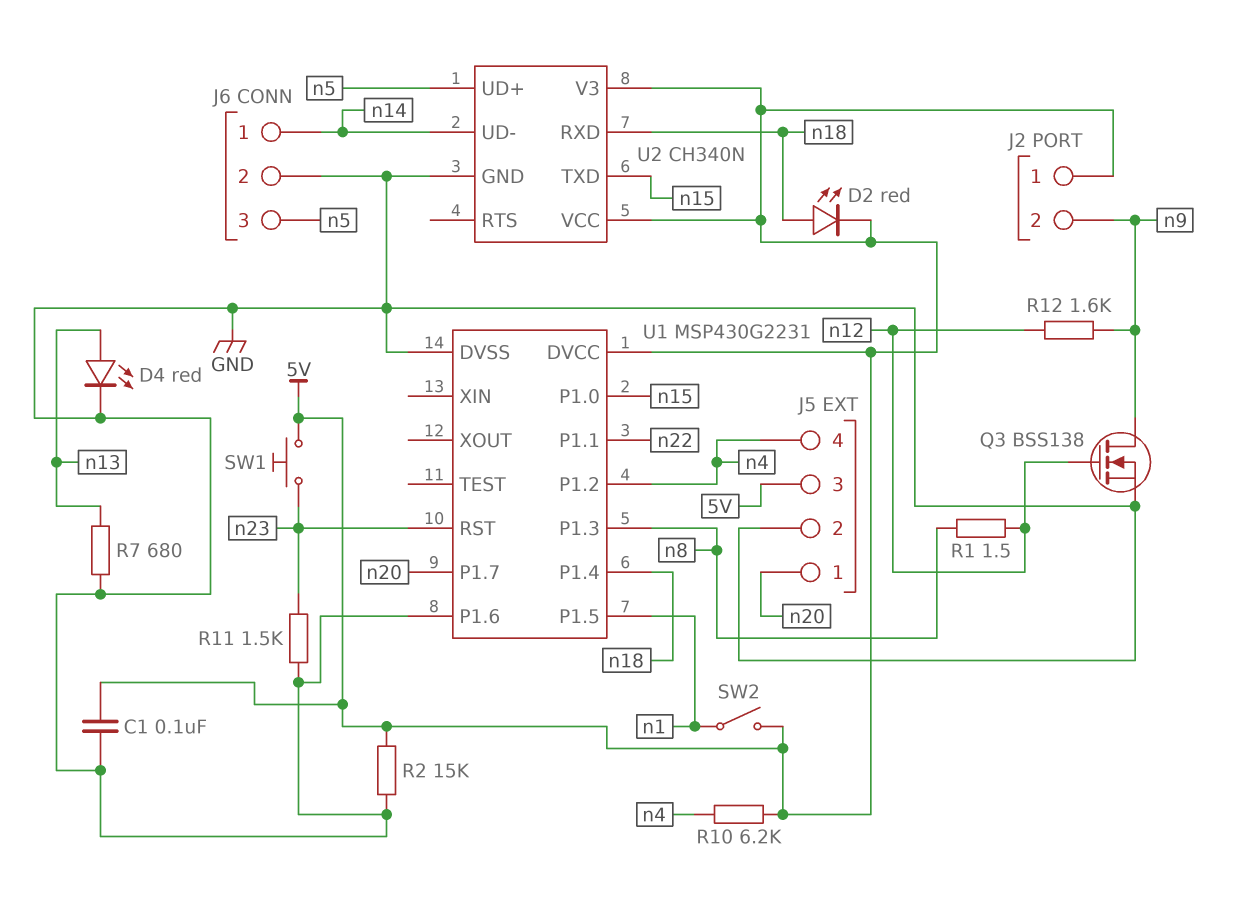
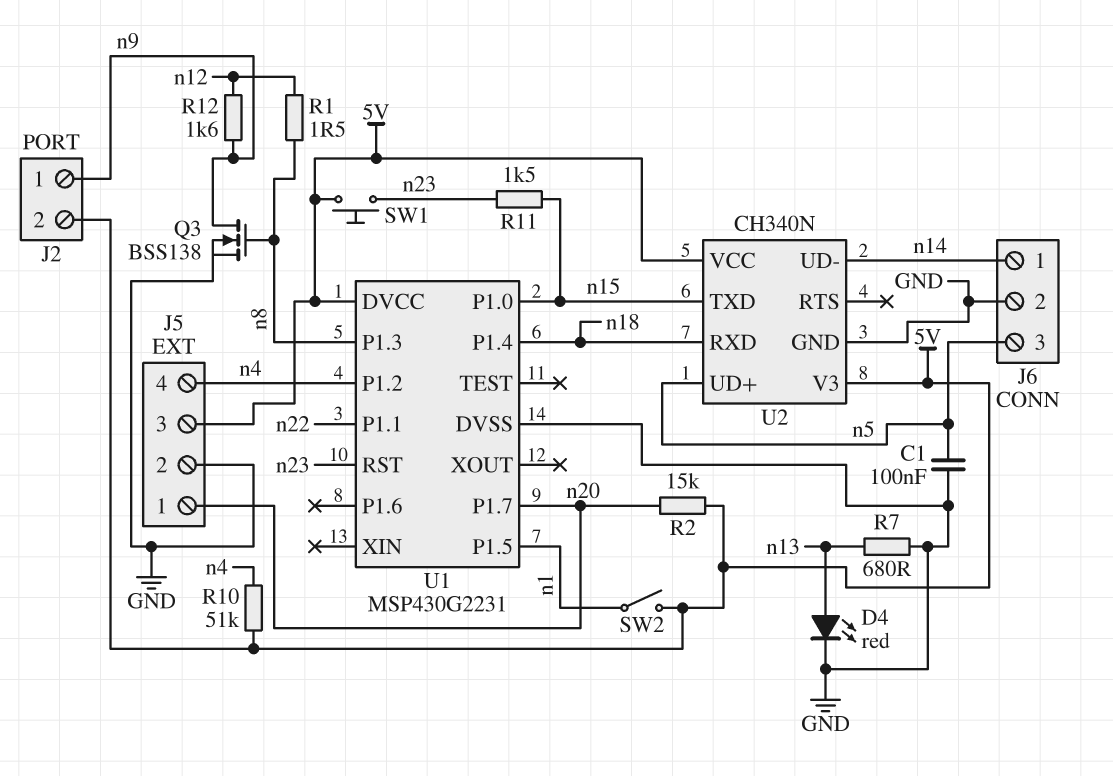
C1: 100nF (5V, GND) -> 100nF (GND, n5)
D2: LED red (A n18, K 5V) -> none
J2 pin 1: 5V -> n9
J2 pin 2: n9 -> 5V
Q3: NMOS BSS138 (G n12, D n9, S GND) -> NMOS BSS138 (G n8, D n9, S GND)
R2: 15k (5V, GND) -> 15k (5V, n20)
R10: 6.2k (5V, n4) -> 51k (5V, n4)
R11: 1.5k (GND, n23) -> 1.5k (n15, n23)
U1 pin P1.6: GND -> none

